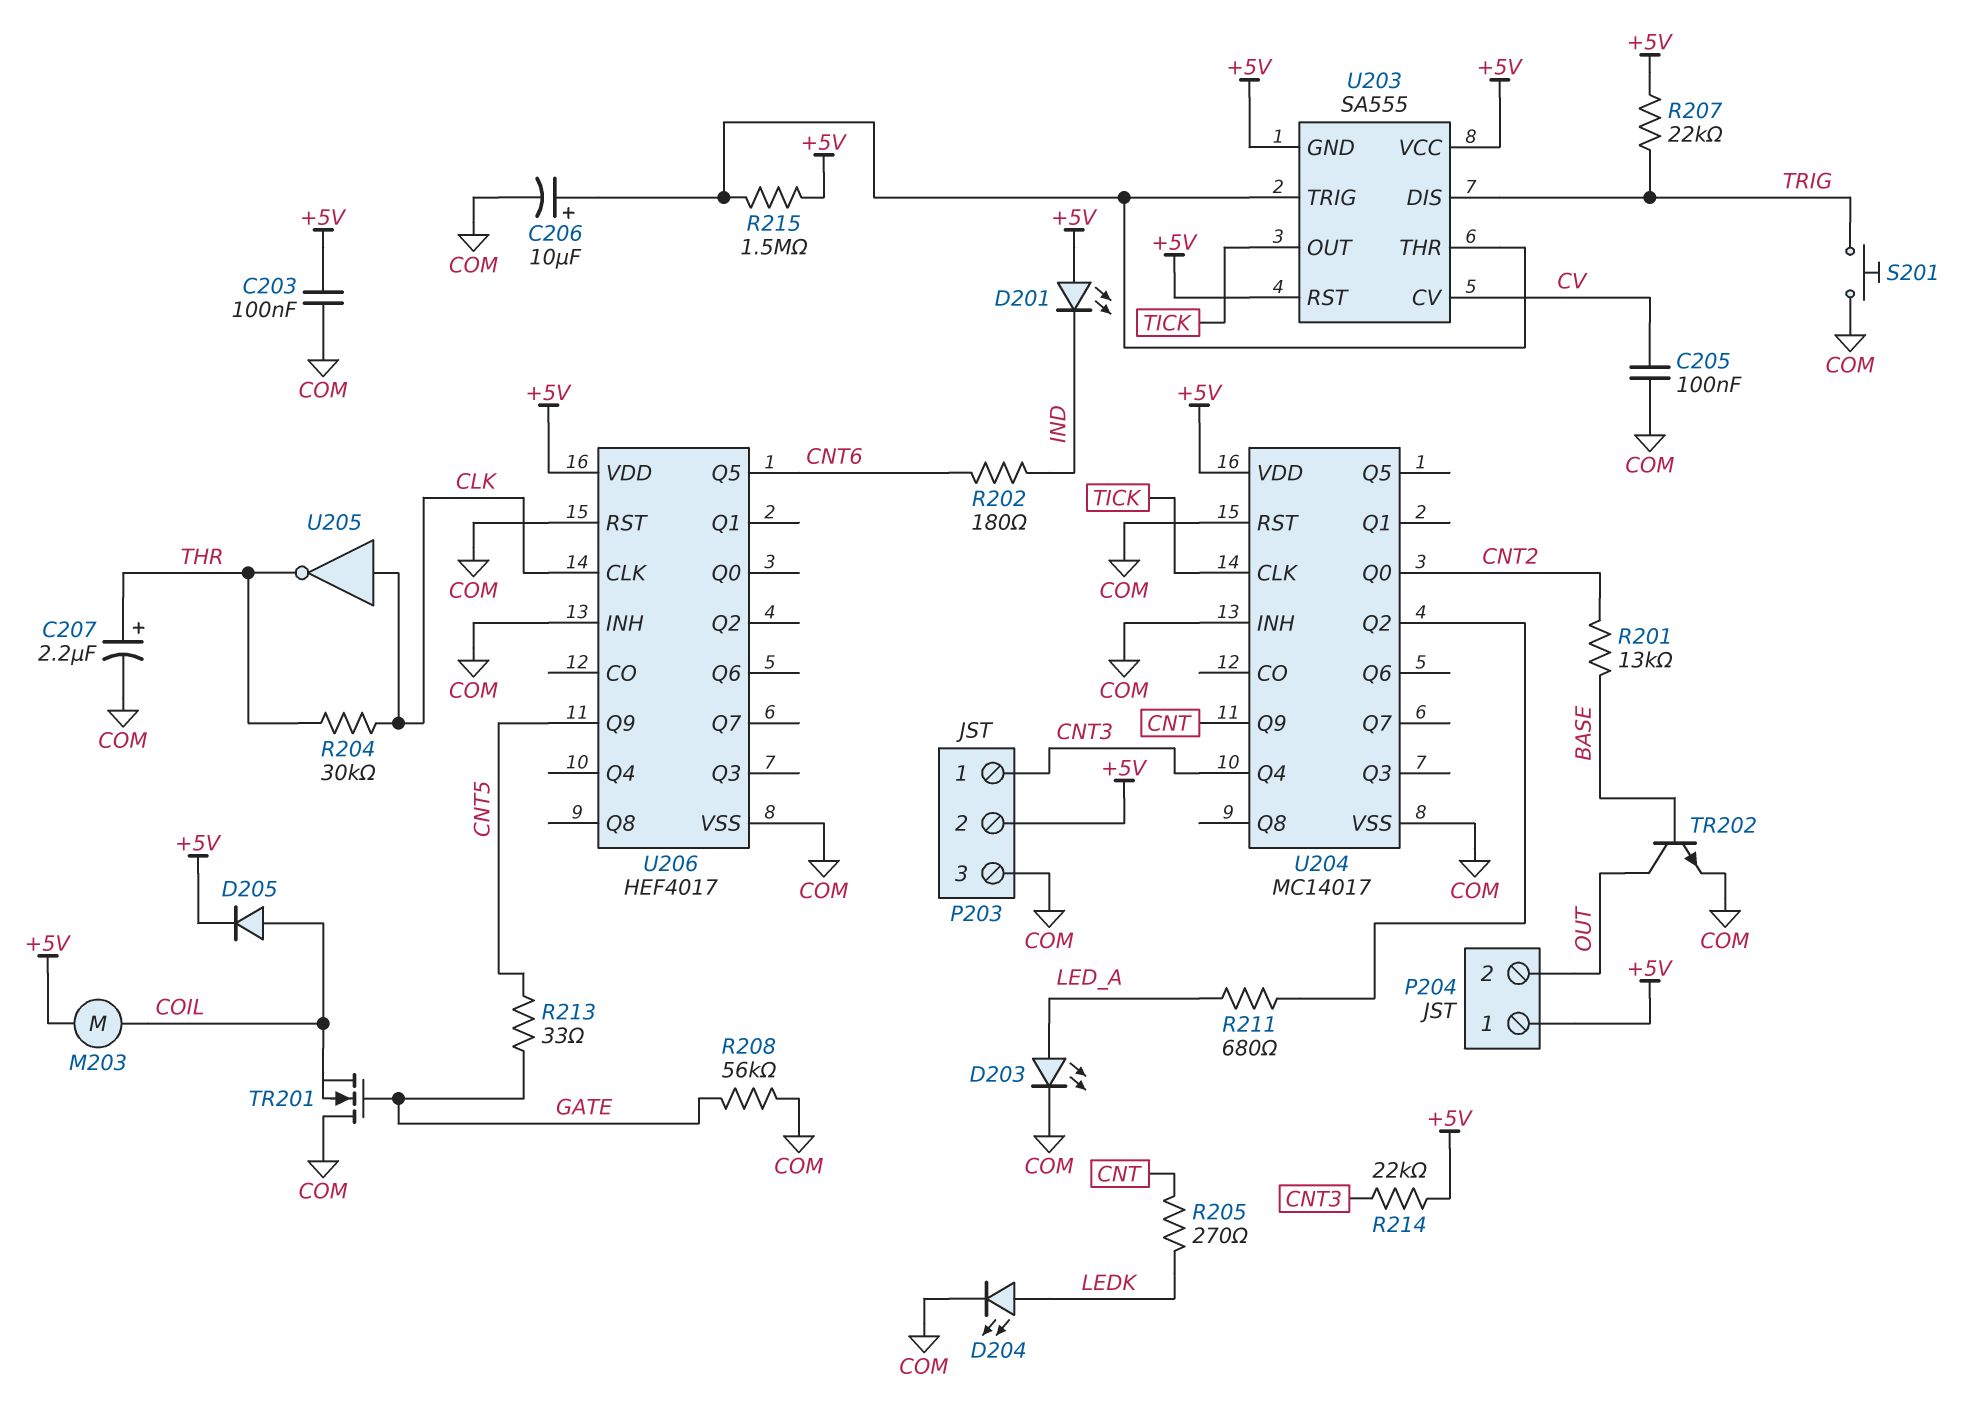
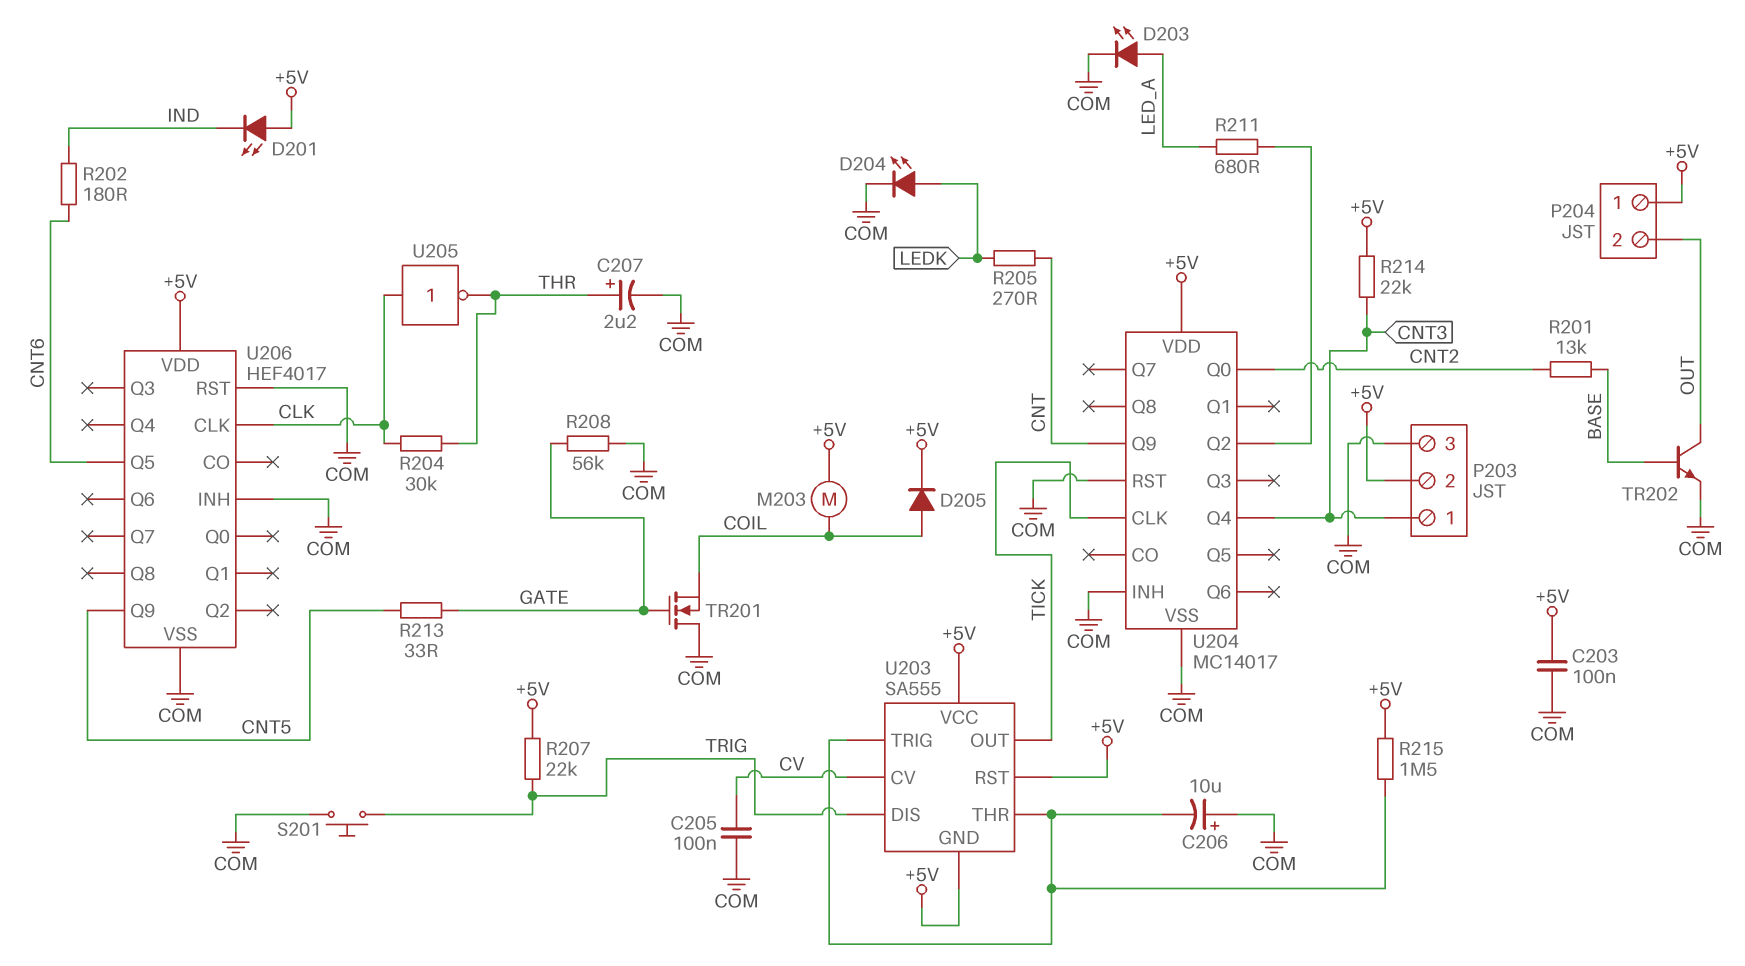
C206: 10uF (plus U203/THR, minus COM) -> 10uF (plus COM, minus U203/THR)

